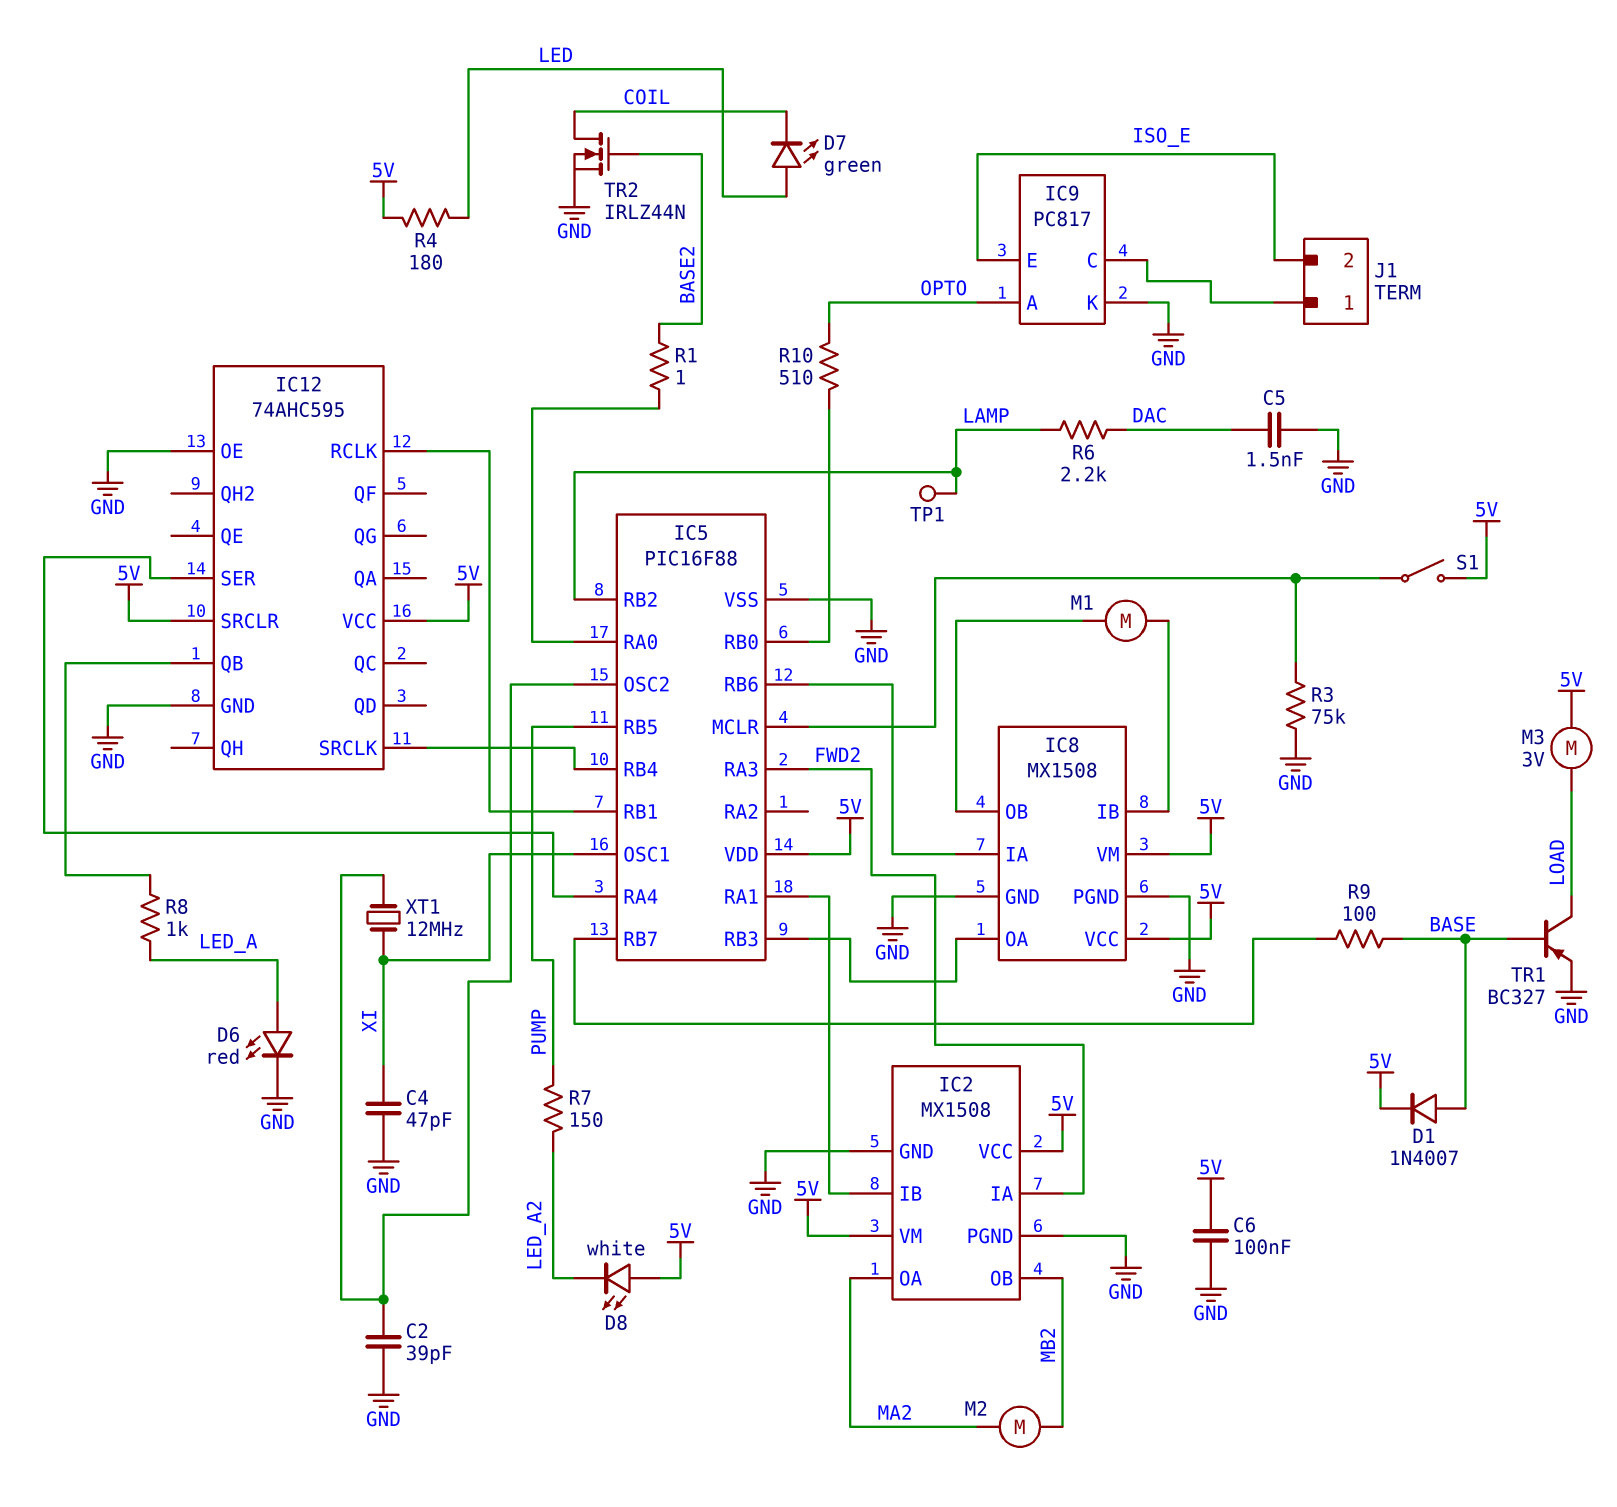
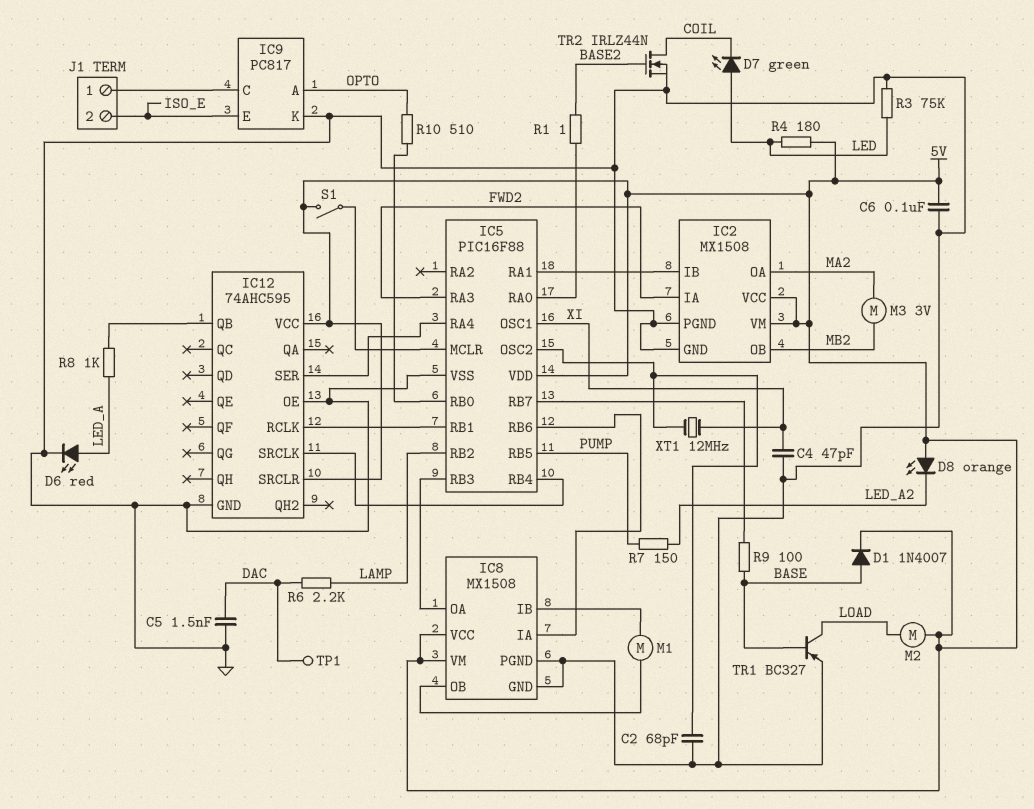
C2: 39pF (GND, IC5/OSC2) -> 68pF (GND, IC5/OSC2)
D8: LED white (A 5V, K LED_A2) -> LED orange (A 5V, K LED_A2)
M2: motor (MA2, MB2) -> motor (5V, LOAD)
M3: motor 3V (5V, LOAD) -> motor 3V (MA2, MB2)
R3: 75k (GND, IC5/MCLR) -> 75k (GND, LED)
TP1: test point (LAMP) -> test point (DAC)

